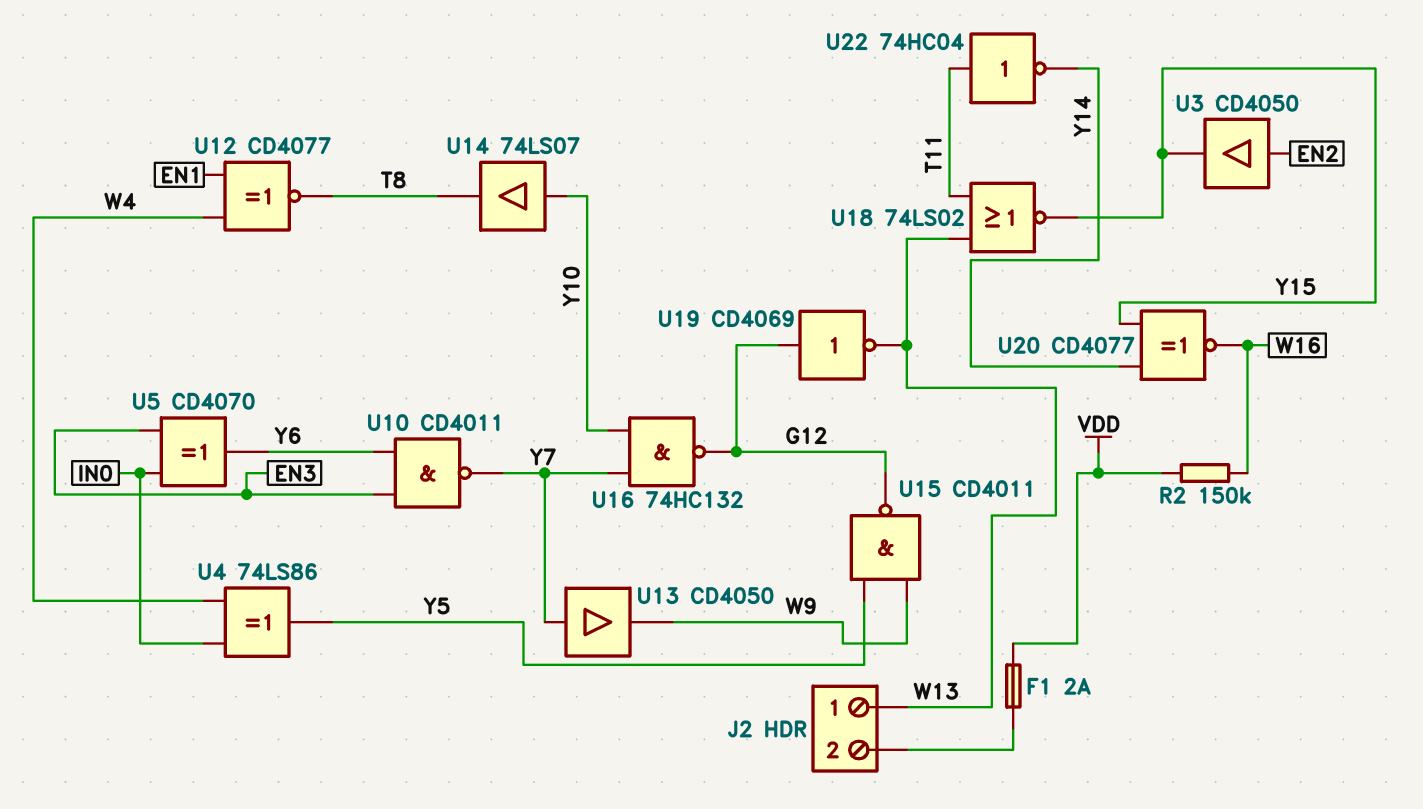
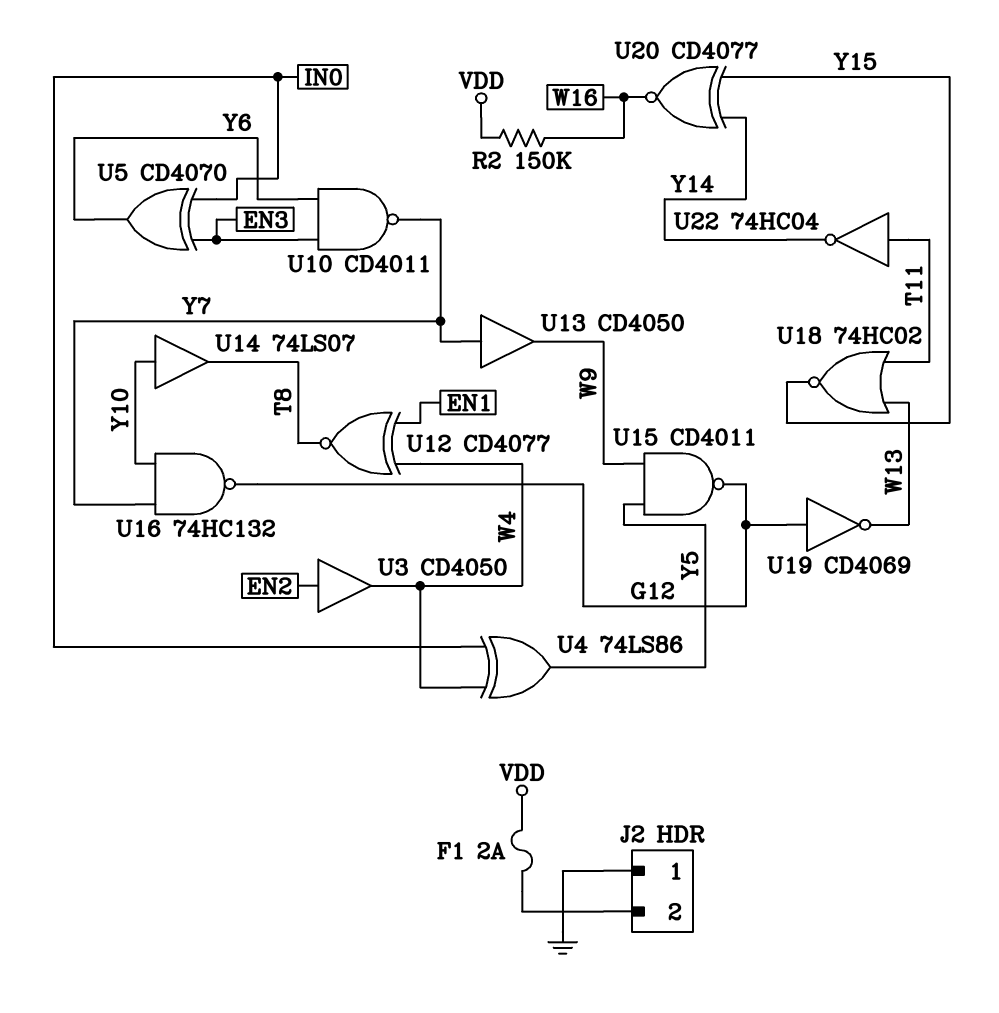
J2 pin 1: W13 -> GND
U3: buffer CD4050 (in EN2, out Y15) -> buffer CD4050 (in EN2, out W4)
U18: NOR 74LS02 (in T11, in W13, out Y15) -> NOR 74HC02 (in T11, in W13, out Y15)

